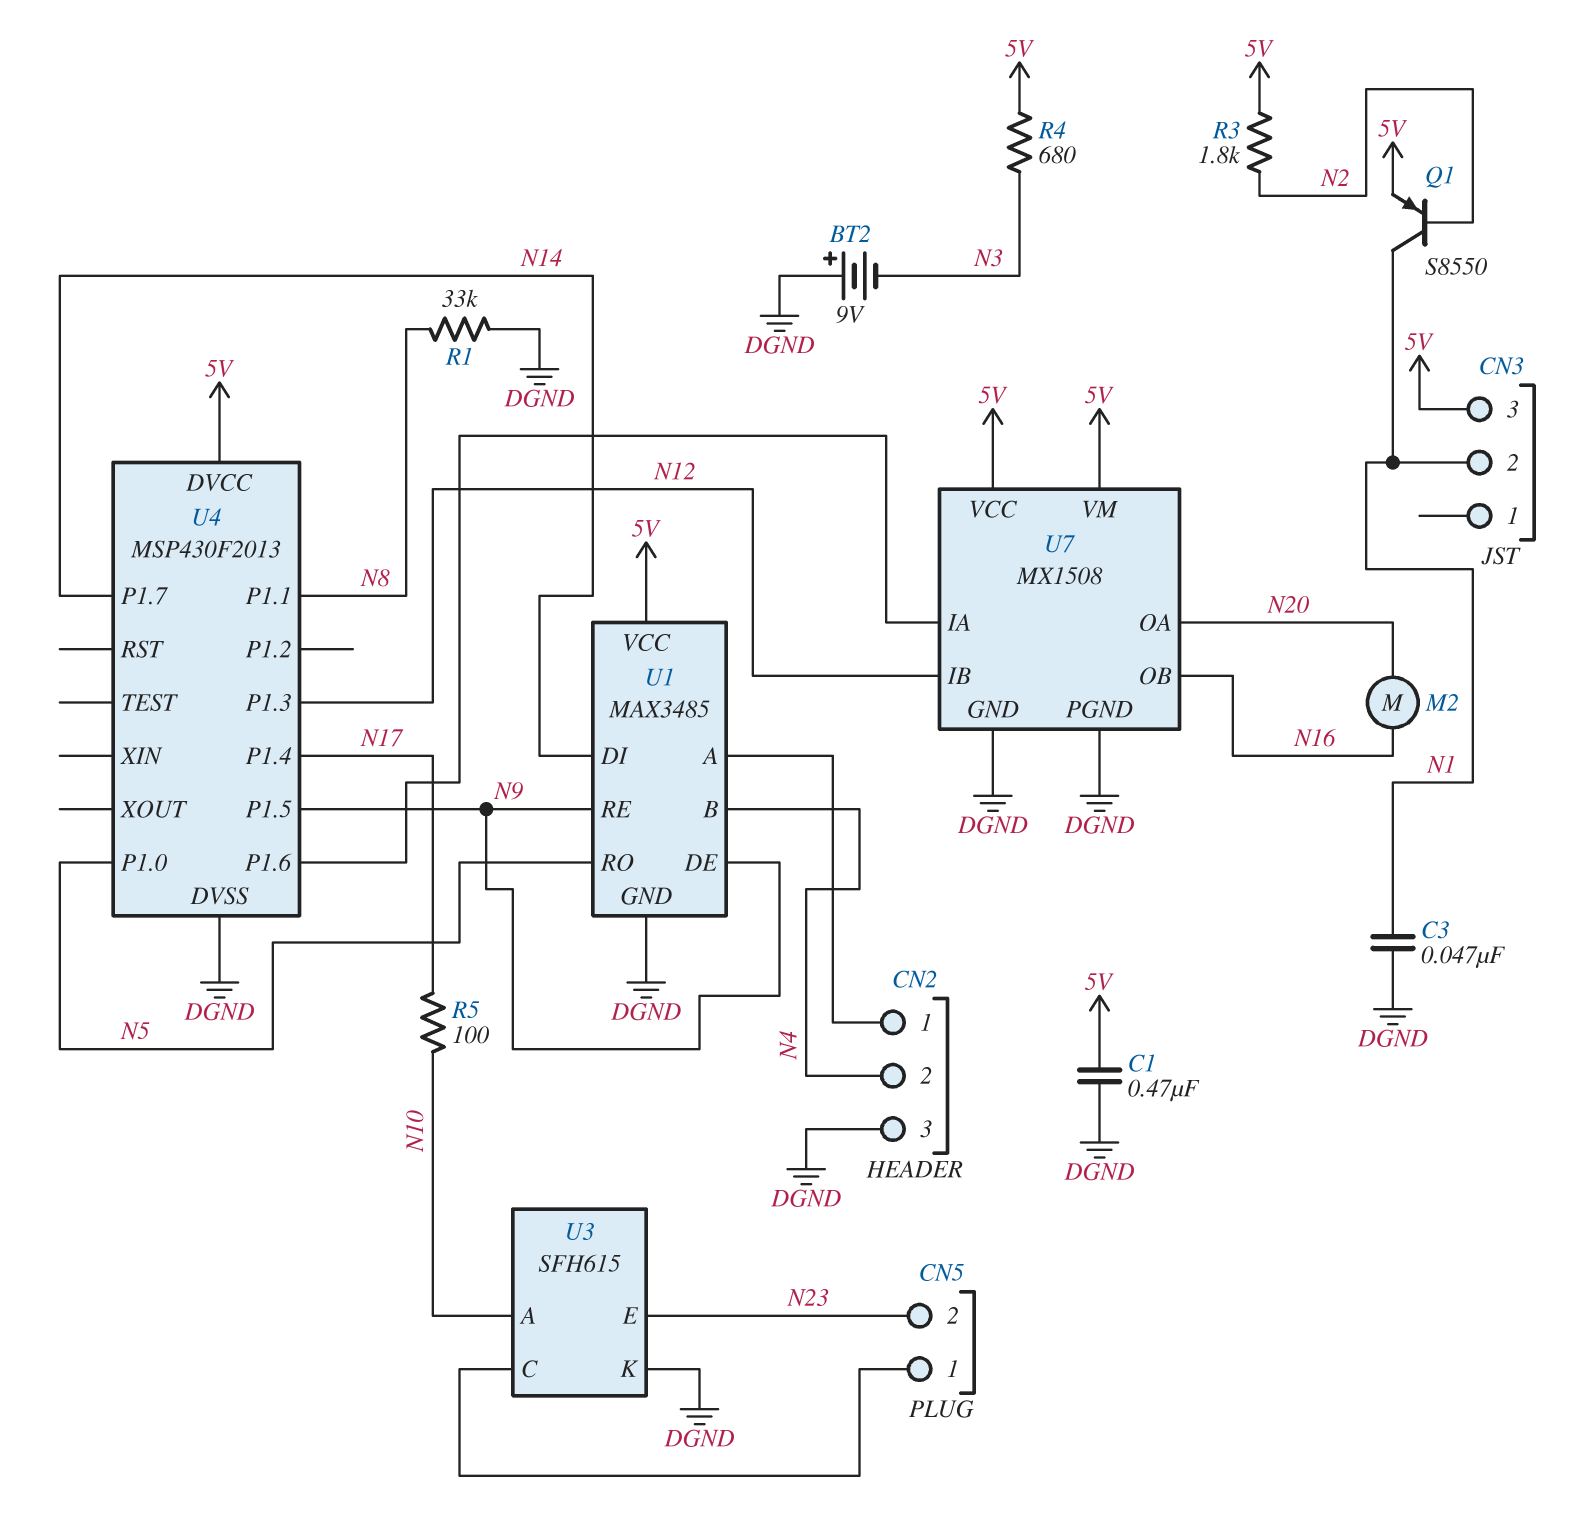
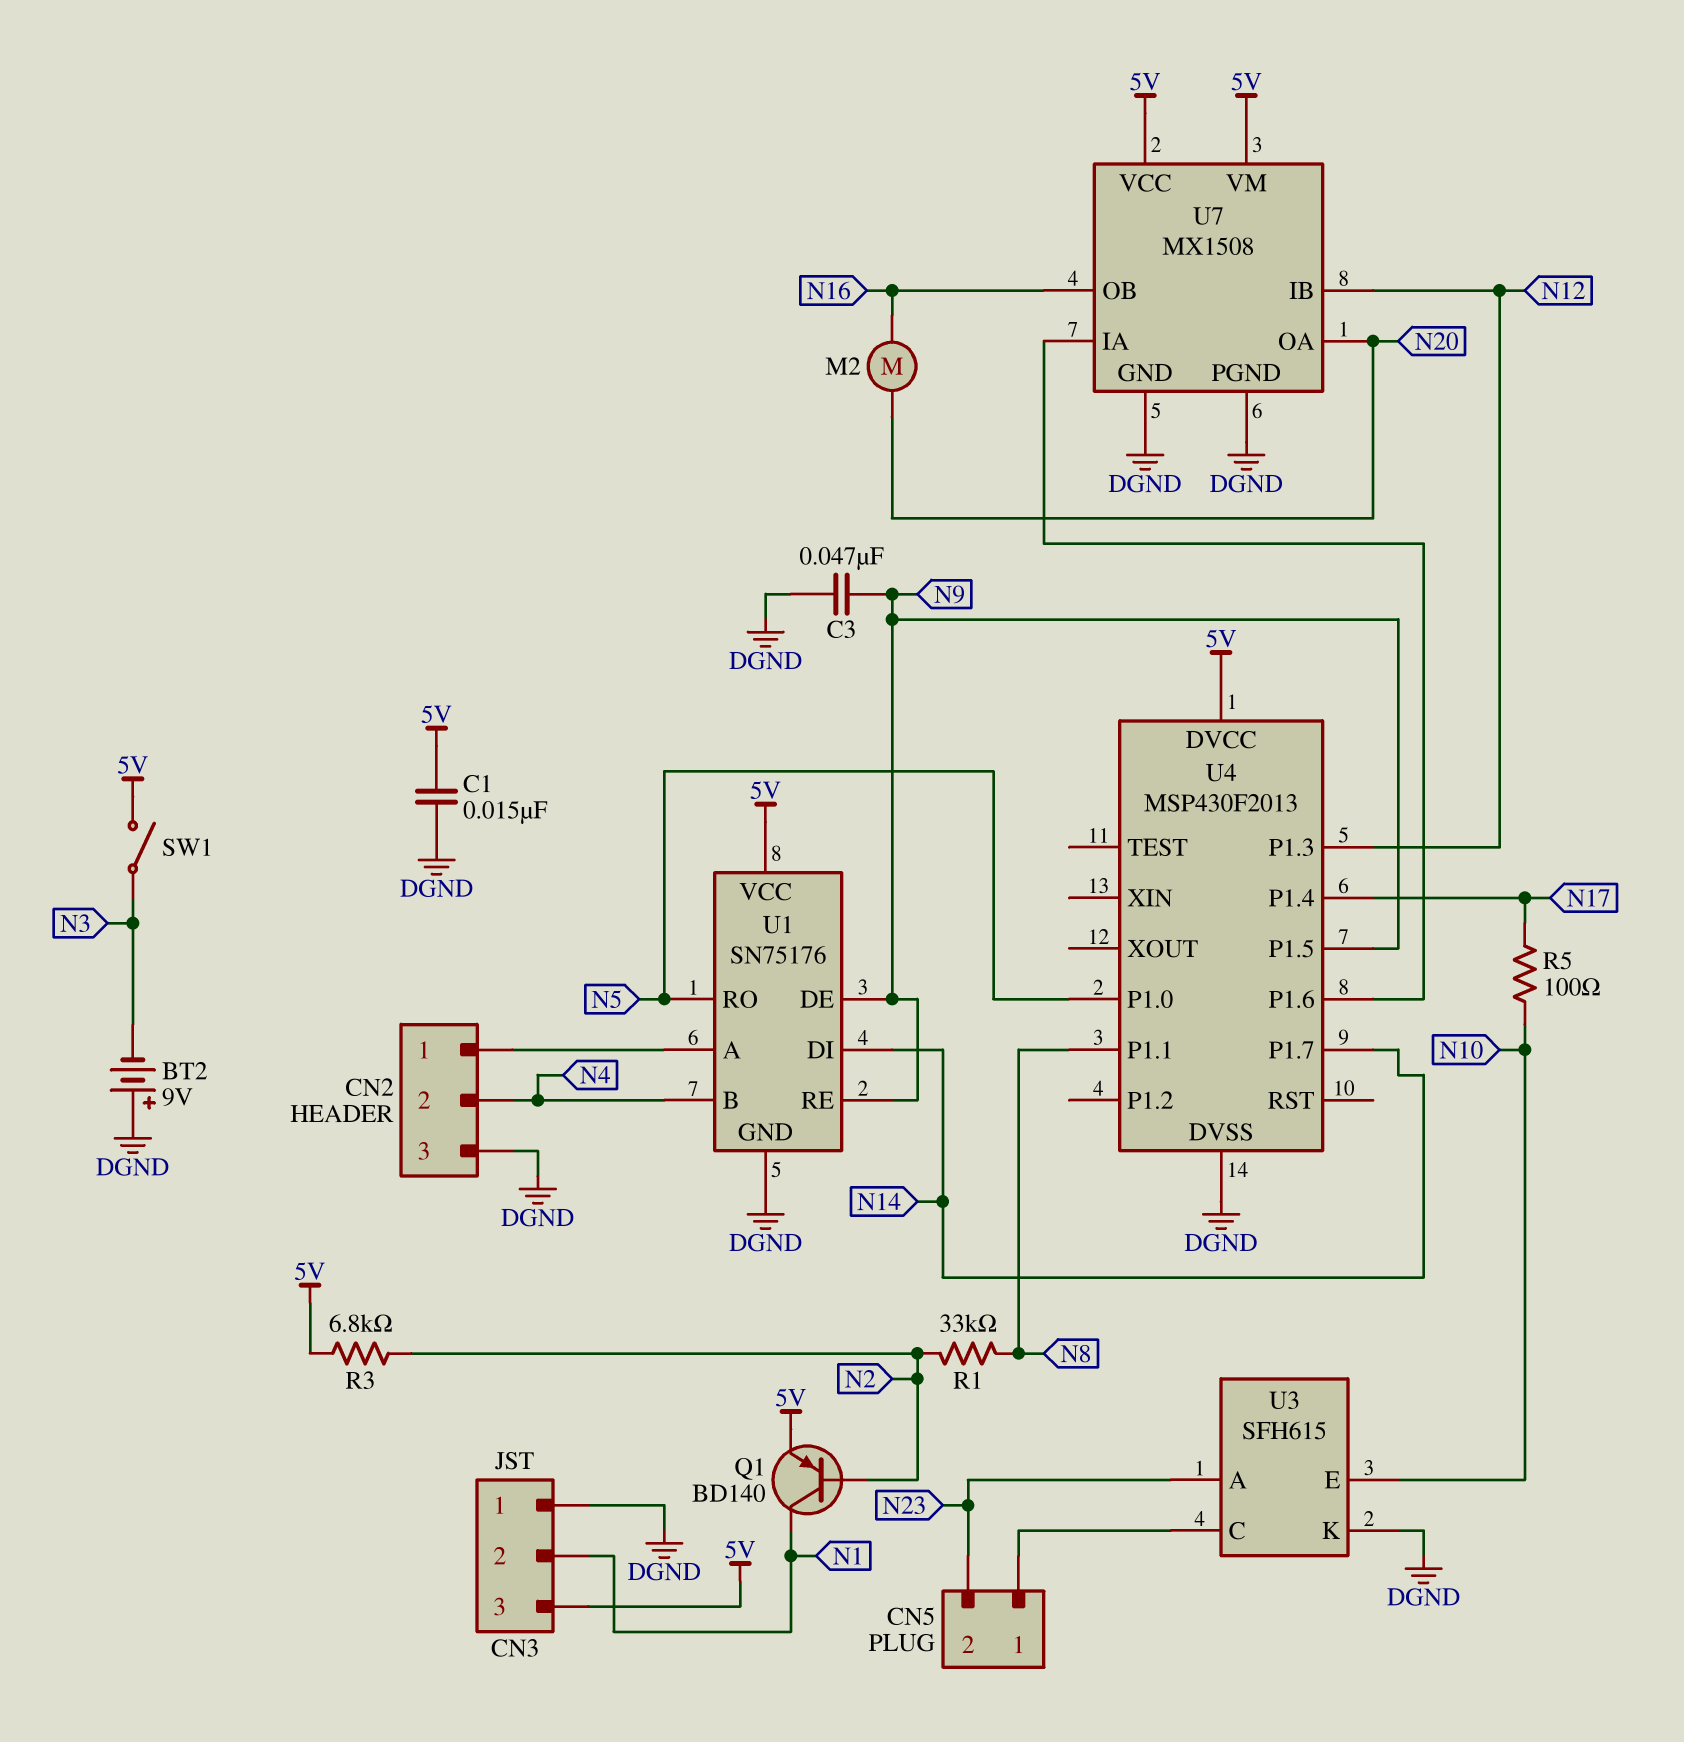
C1: 470nF (5V, DGND) -> 15nF (5V, DGND)
C3: 47nF (DGND, N1) -> 47nF (DGND, N9)
CN3 pin 1: none -> DGND
Q1: PNP S8550 (B N2, C N1, E 5V) -> PNP BD140 (B N2, C N1, E 5V)
R1: 33k (DGND, N8) -> 33k (N2, N8)
R3: 1.8k (5V, N2) -> 6.8k (5V, N2)
R4: 680 (5V, N3) -> none
SW1: none -> switch (5V, N3)
U1: MAX3485 -> SN75176
U3 pin A: N10 -> N23
U3 pin E: N23 -> N10

